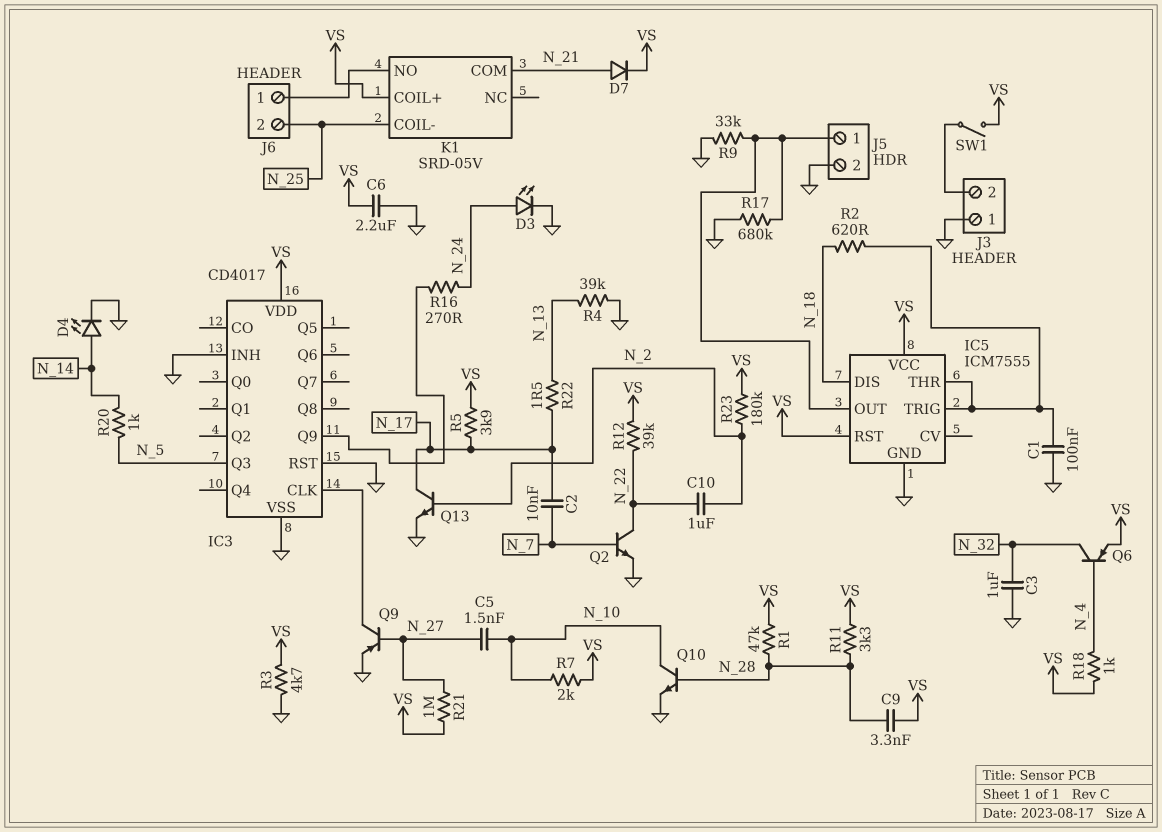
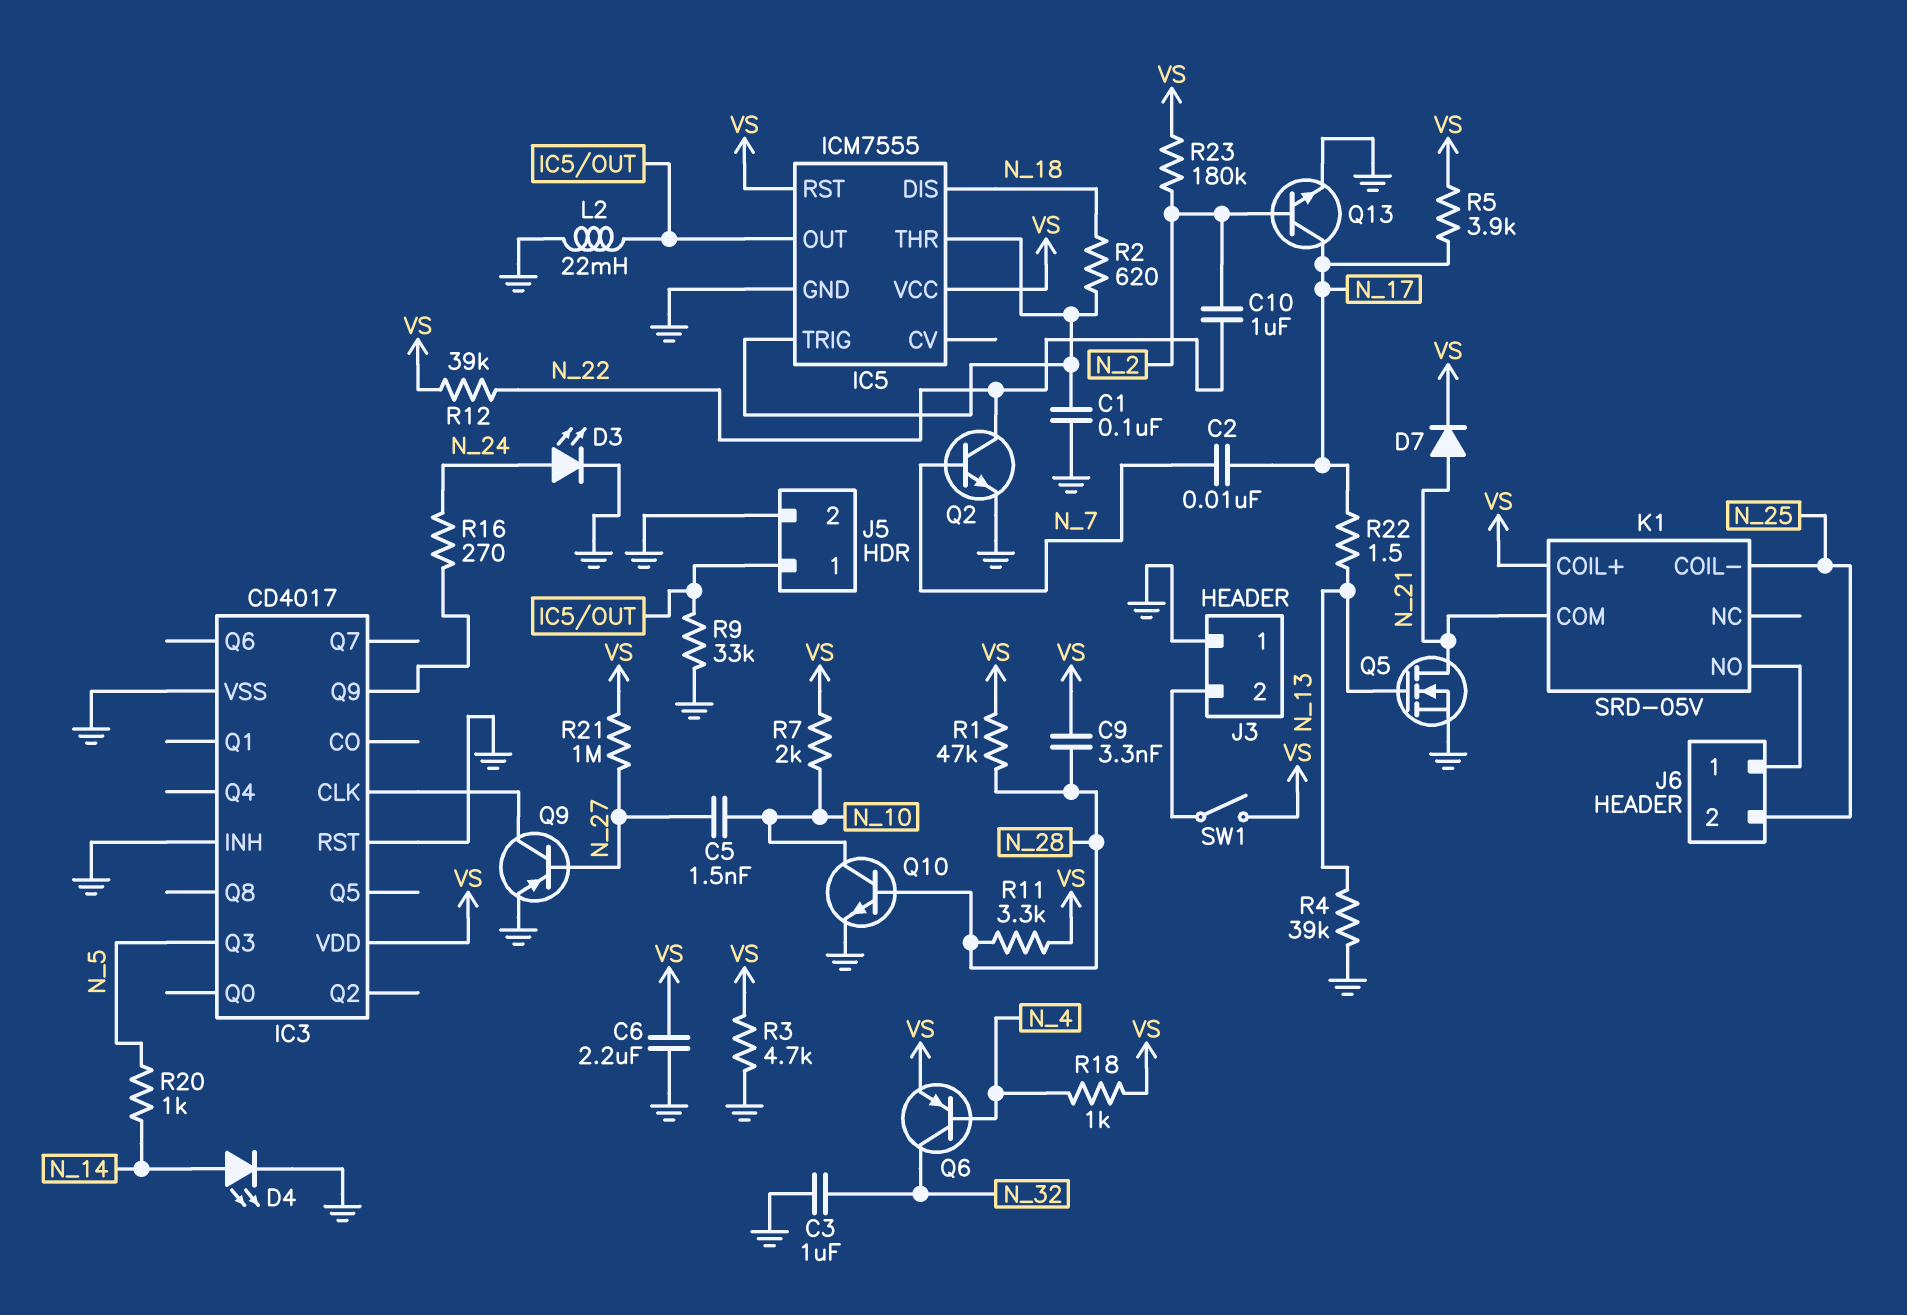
L2: none -> 22mH (GND, IC5/OUT)
Q5: none -> NMOS (G N_13, D N_21, S GND)
R17: 680k (GND, IC5/OUT) -> none

